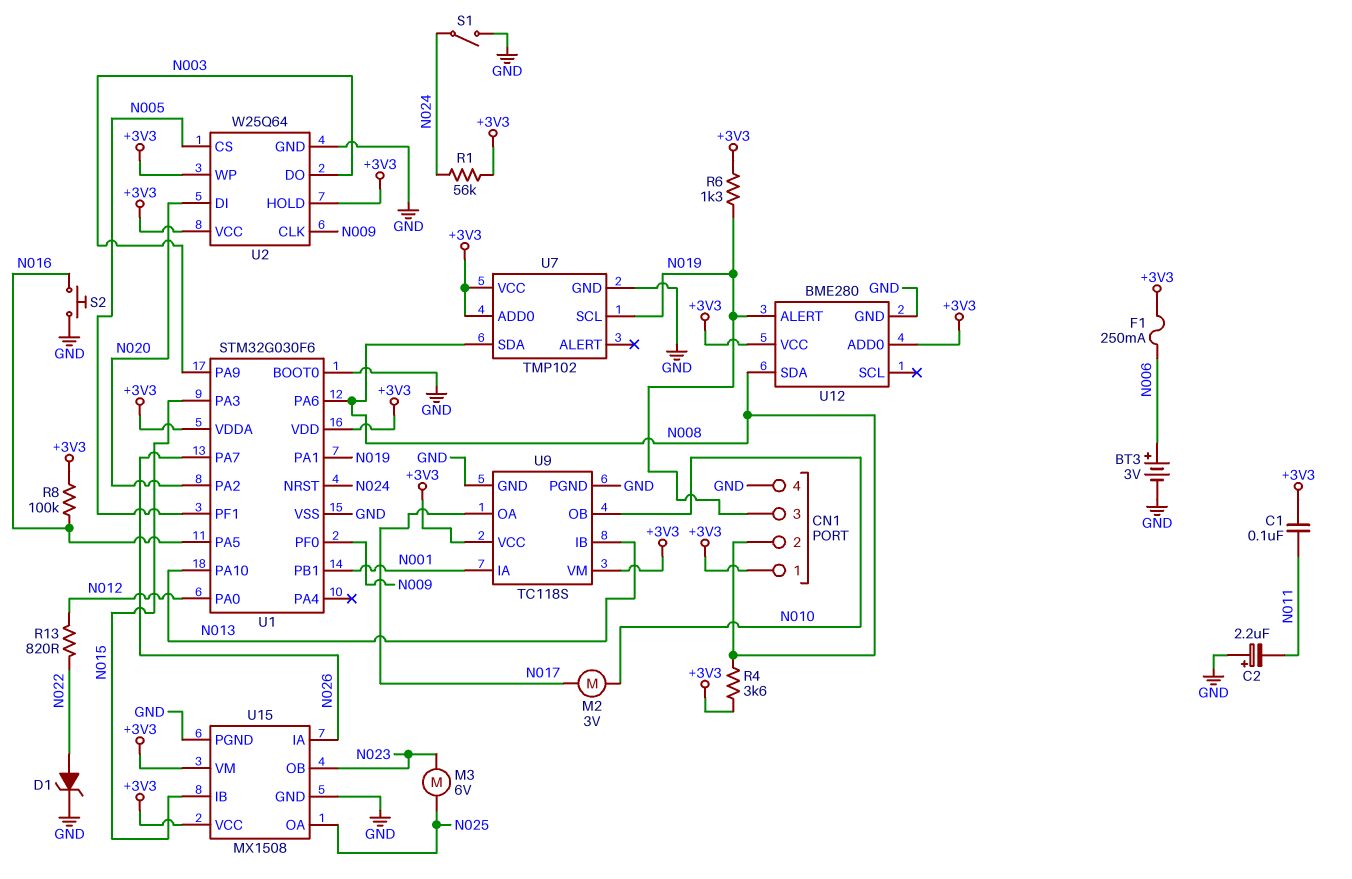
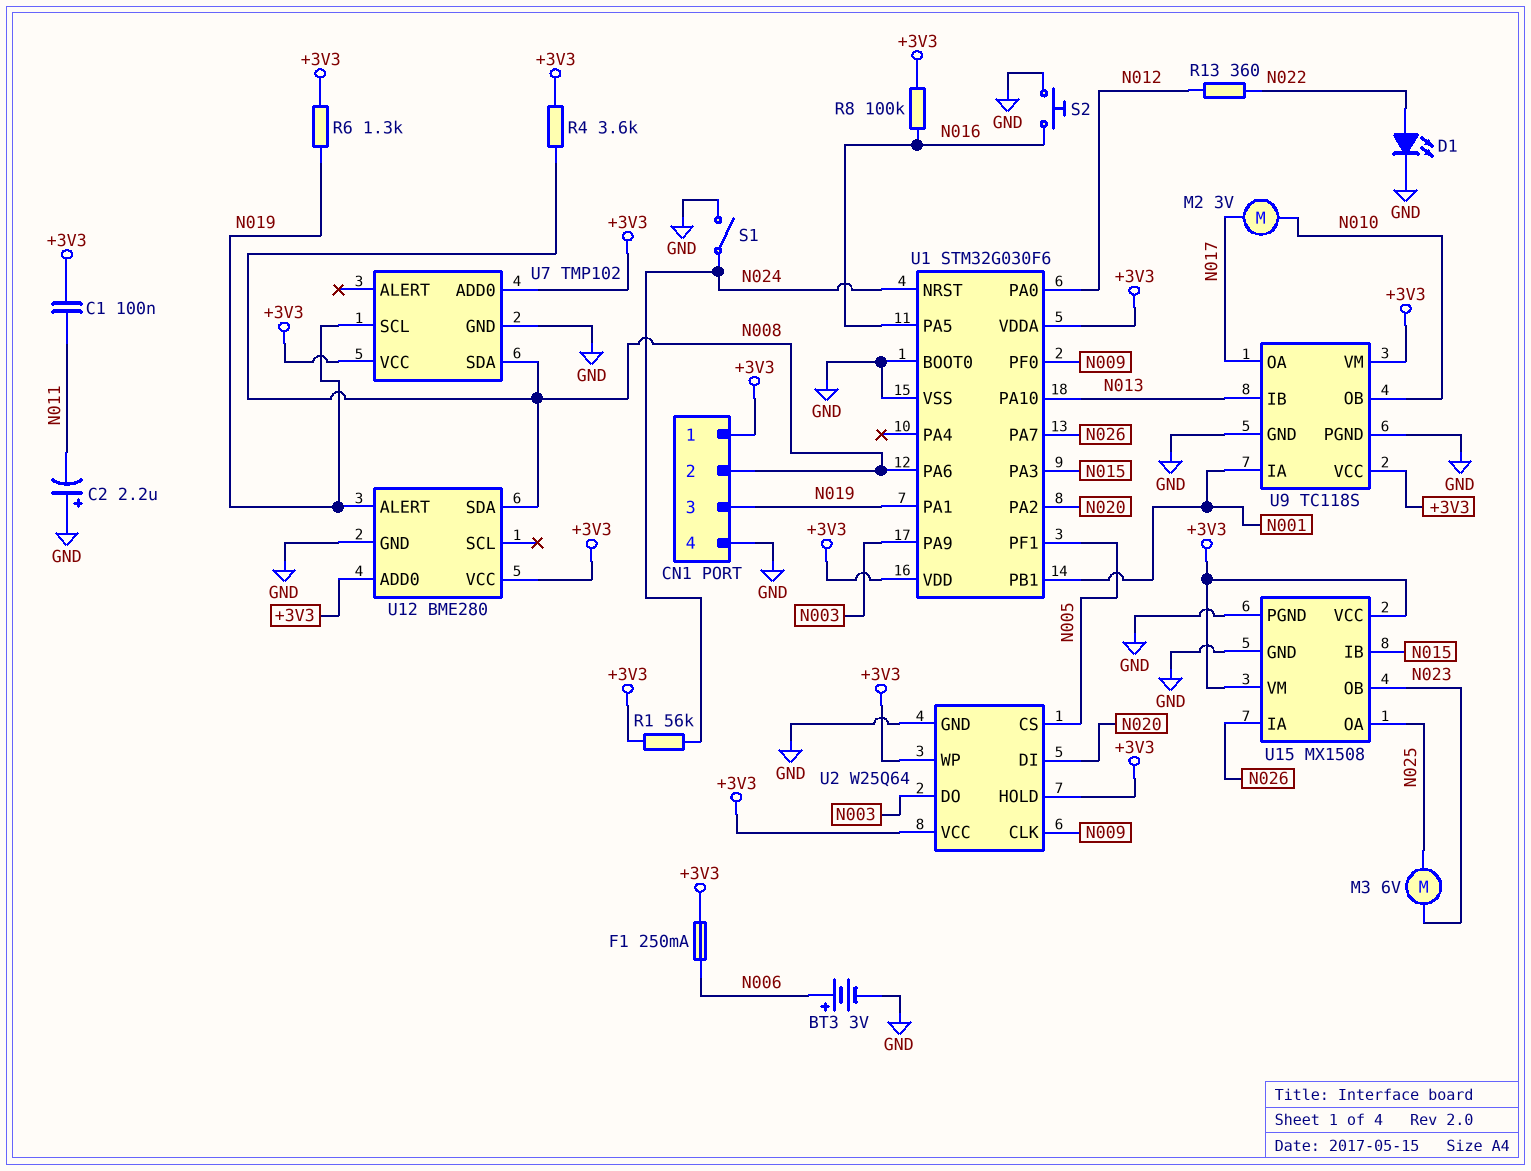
D1: zener (A N022, K GND) -> LED (A N022, K GND)
R13: 820 (N012, N022) -> 360 (N012, N022)

